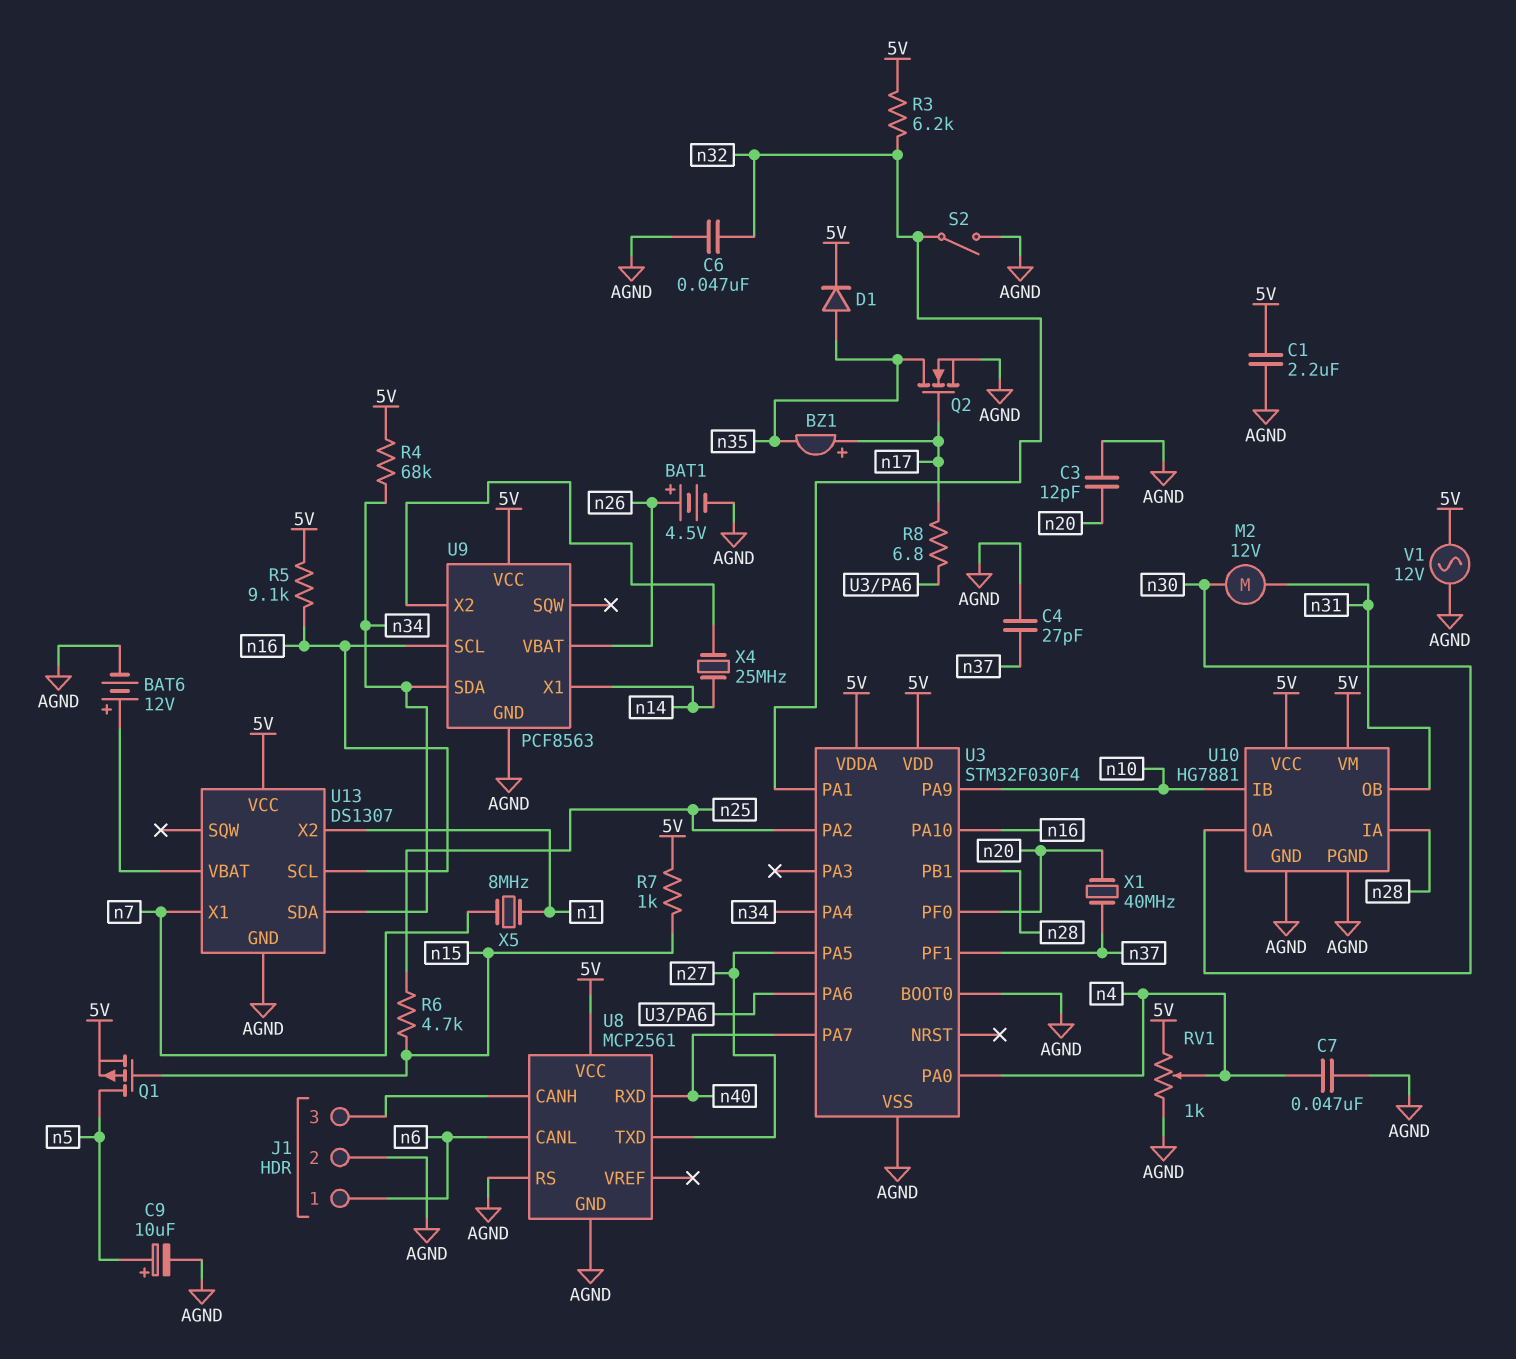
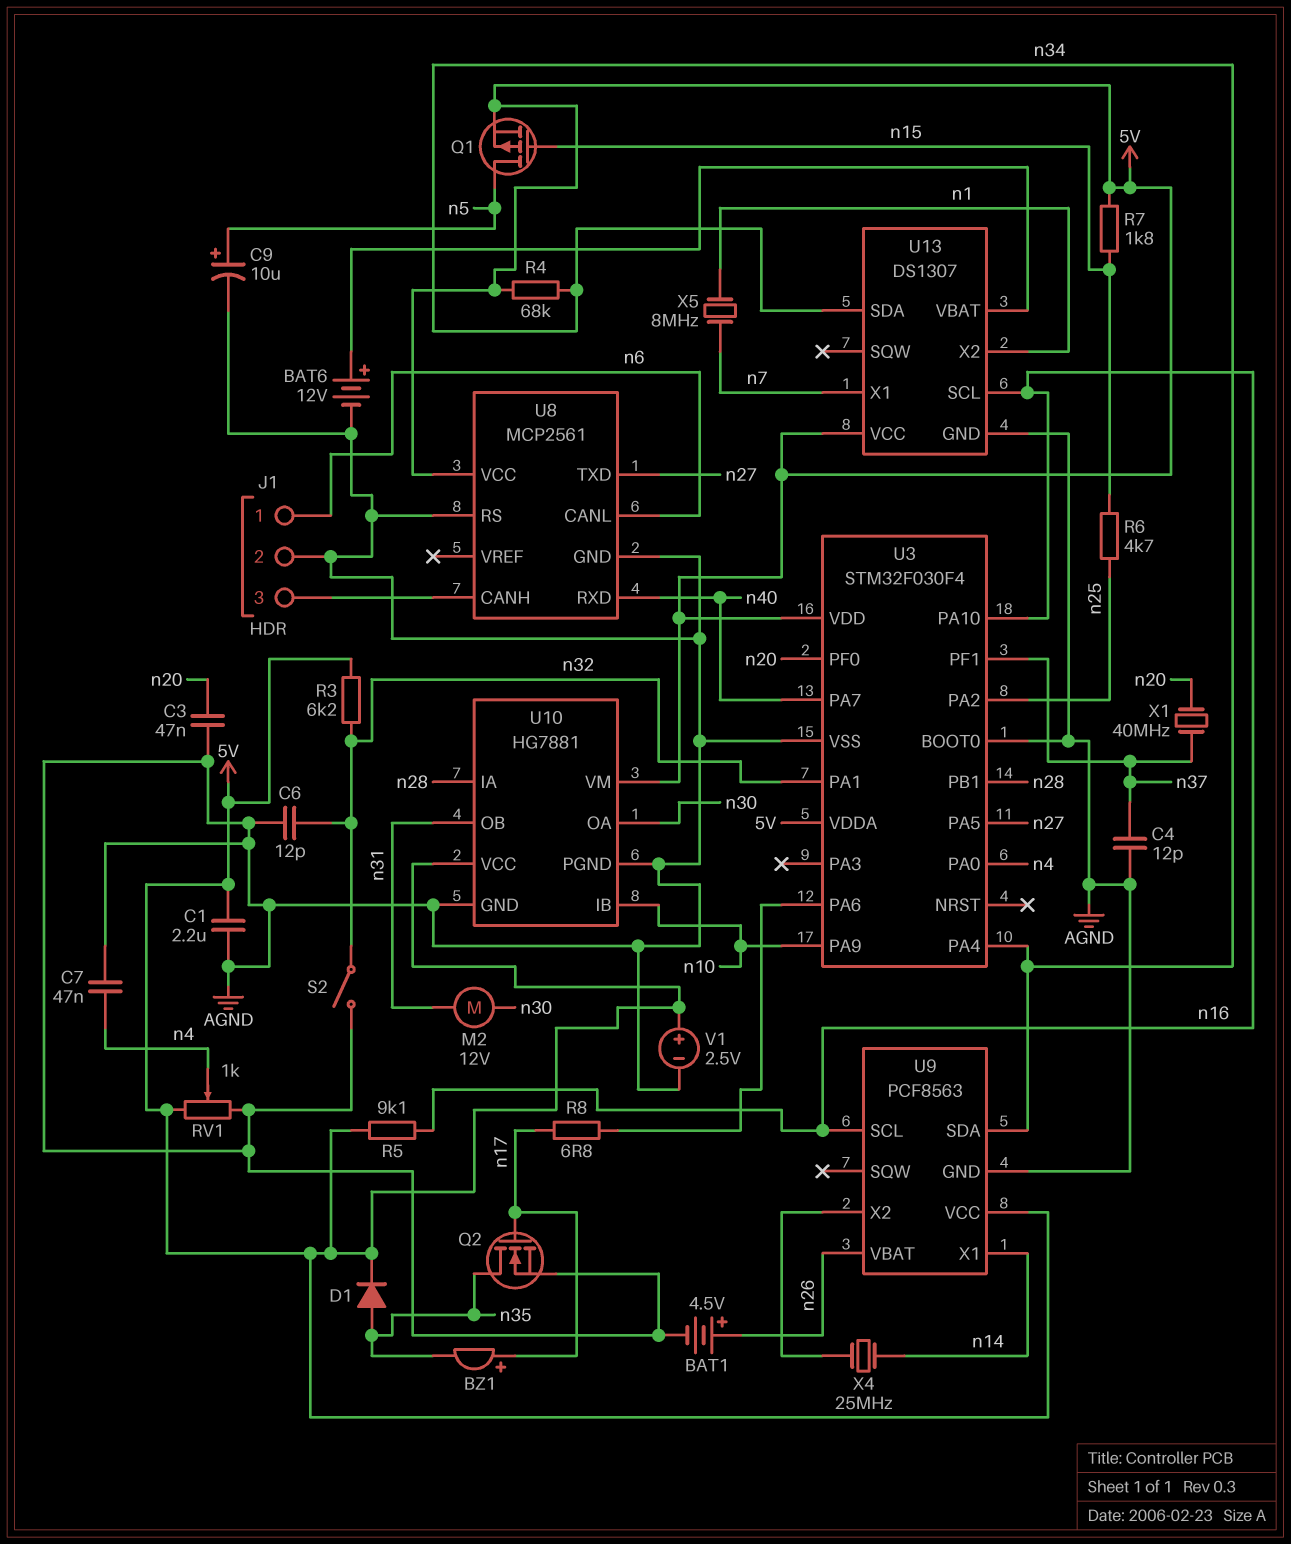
C3: 12pF (AGND, n20) -> 47nF (AGND, n20)
C4: 27pF (AGND, n37) -> 12pF (AGND, n37)
C6: 47nF (AGND, n32) -> 12pF (AGND, n32)
R7: 1k (5V, n15) -> 1.8k (5V, n15)
V1: AC 12V (5V, AGND) -> 2.5V (plus 5V, minus AGND)

